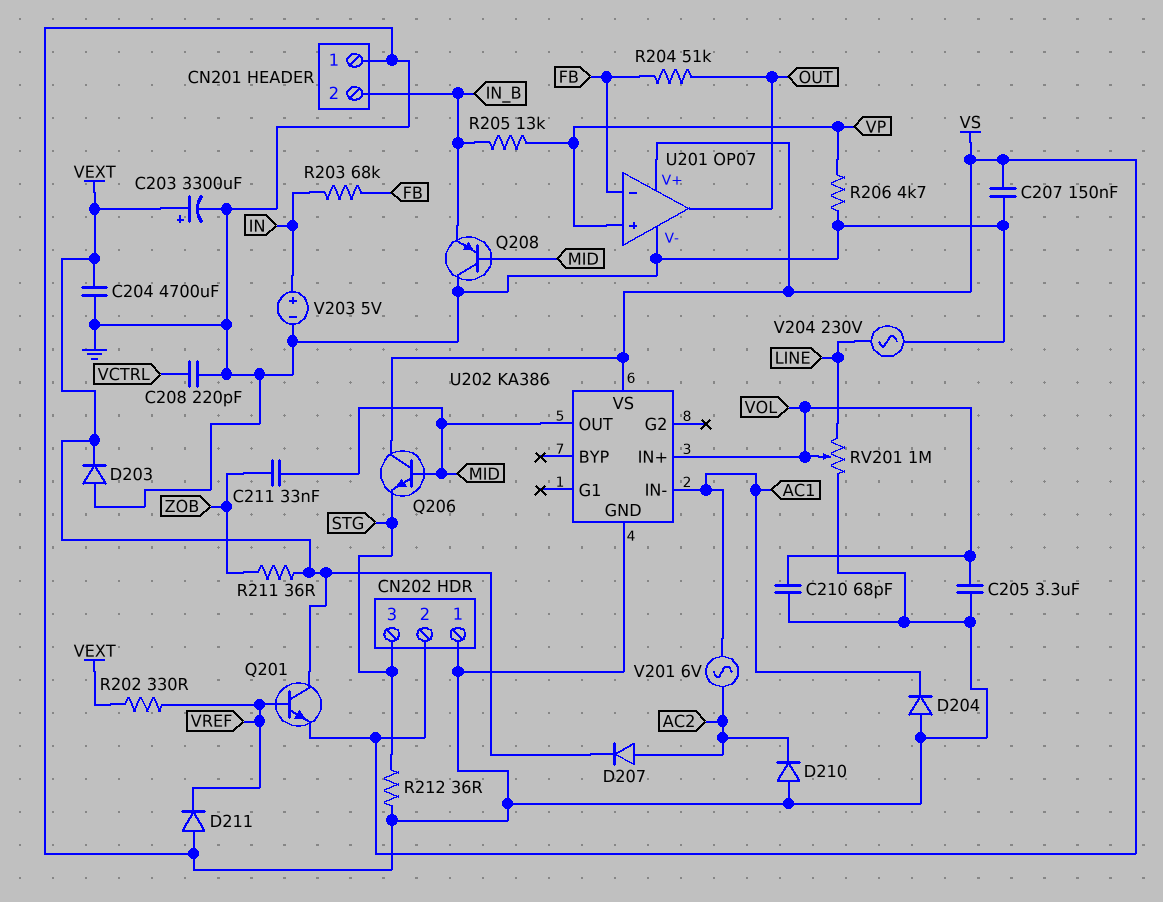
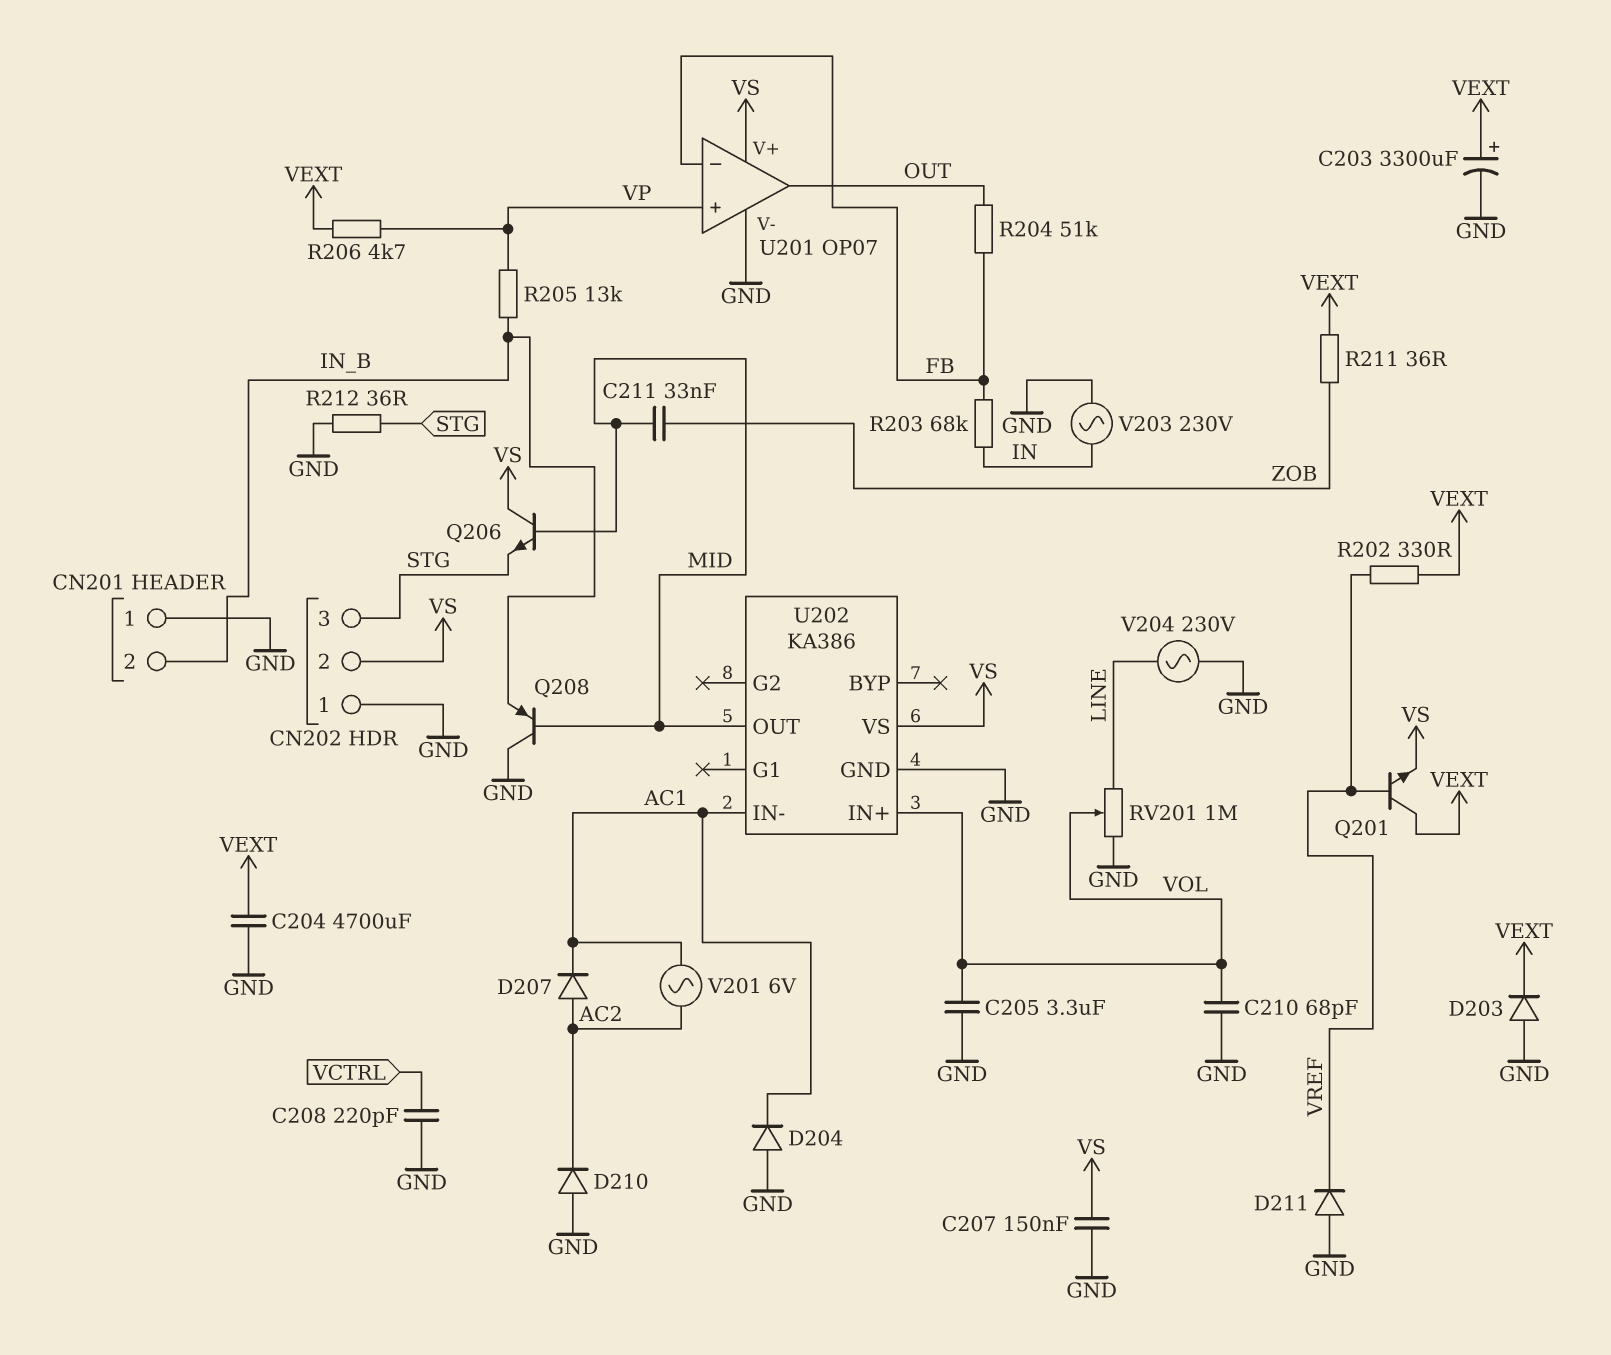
D207: diode (A AC2, K VEXT) -> diode (A AC2, K AC1)
R206: 4.7k (GND, VP) -> 4.7k (VEXT, VP)
V203: 5V (plus IN, minus GND) -> AC 230V (GND, IN)

